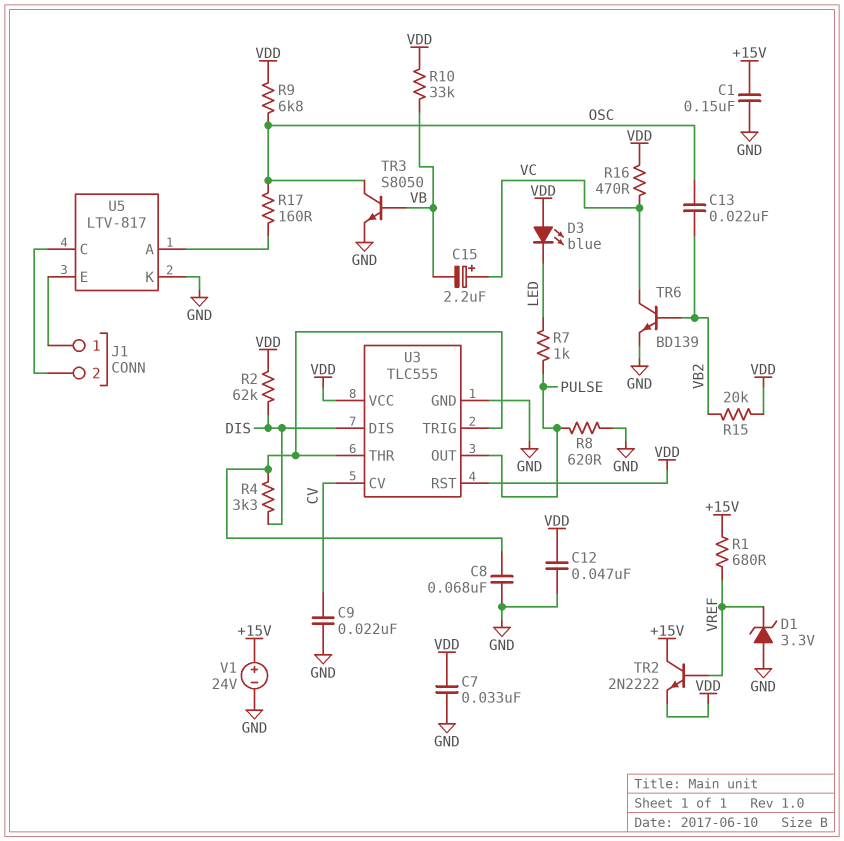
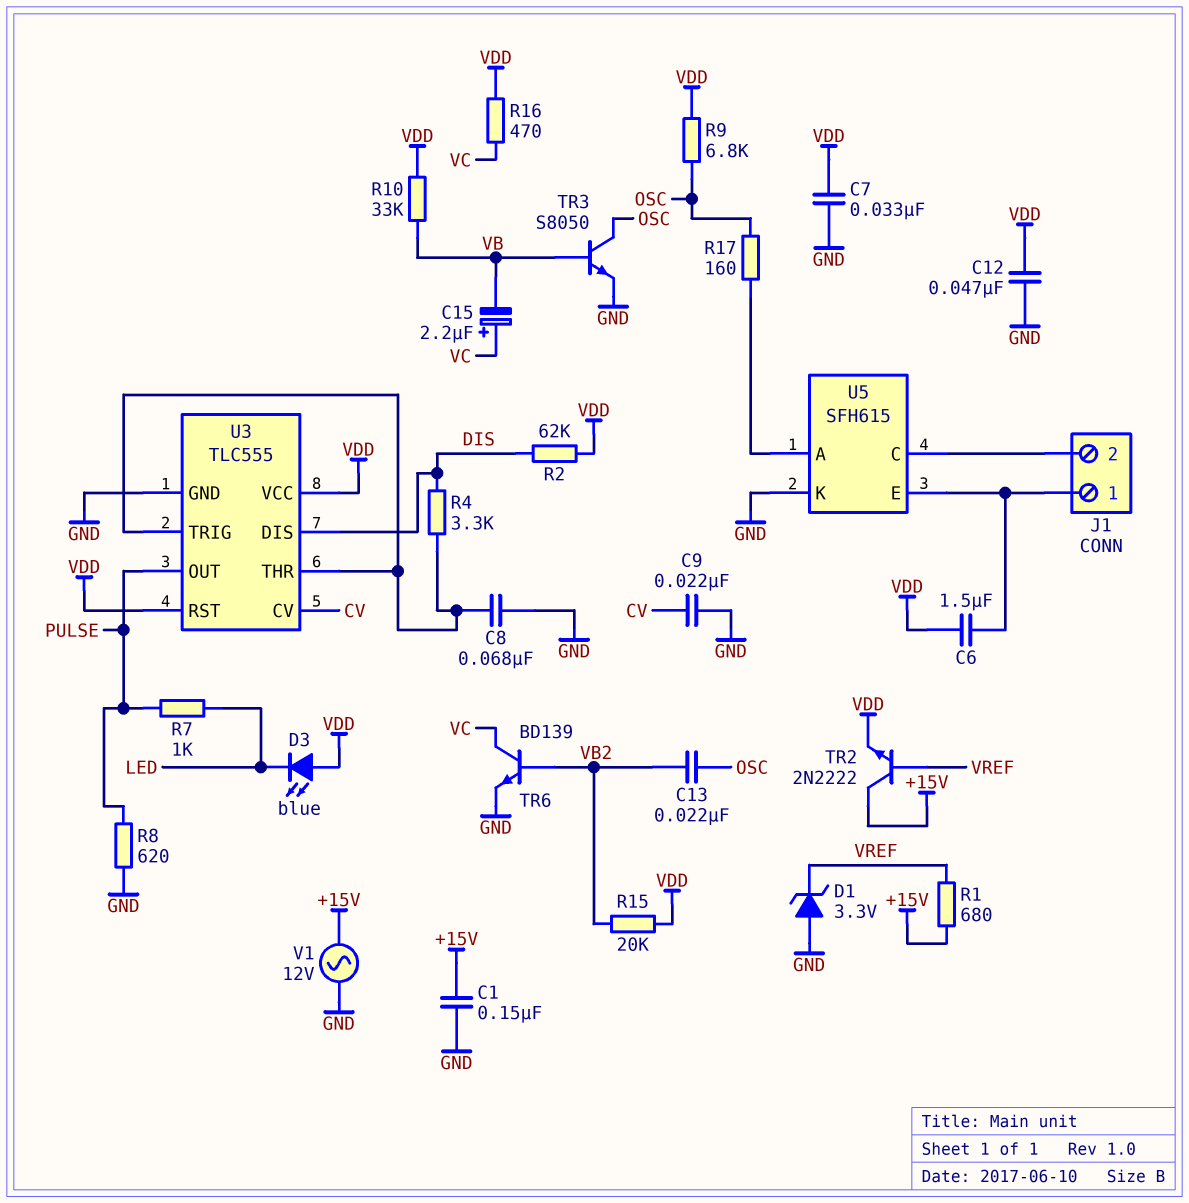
C6: none -> 1.5uF (J1/1, VDD)
U5: LTV-817 -> SFH615
V1: 24V (plus +15V, minus GND) -> AC 12V (+15V, GND)

